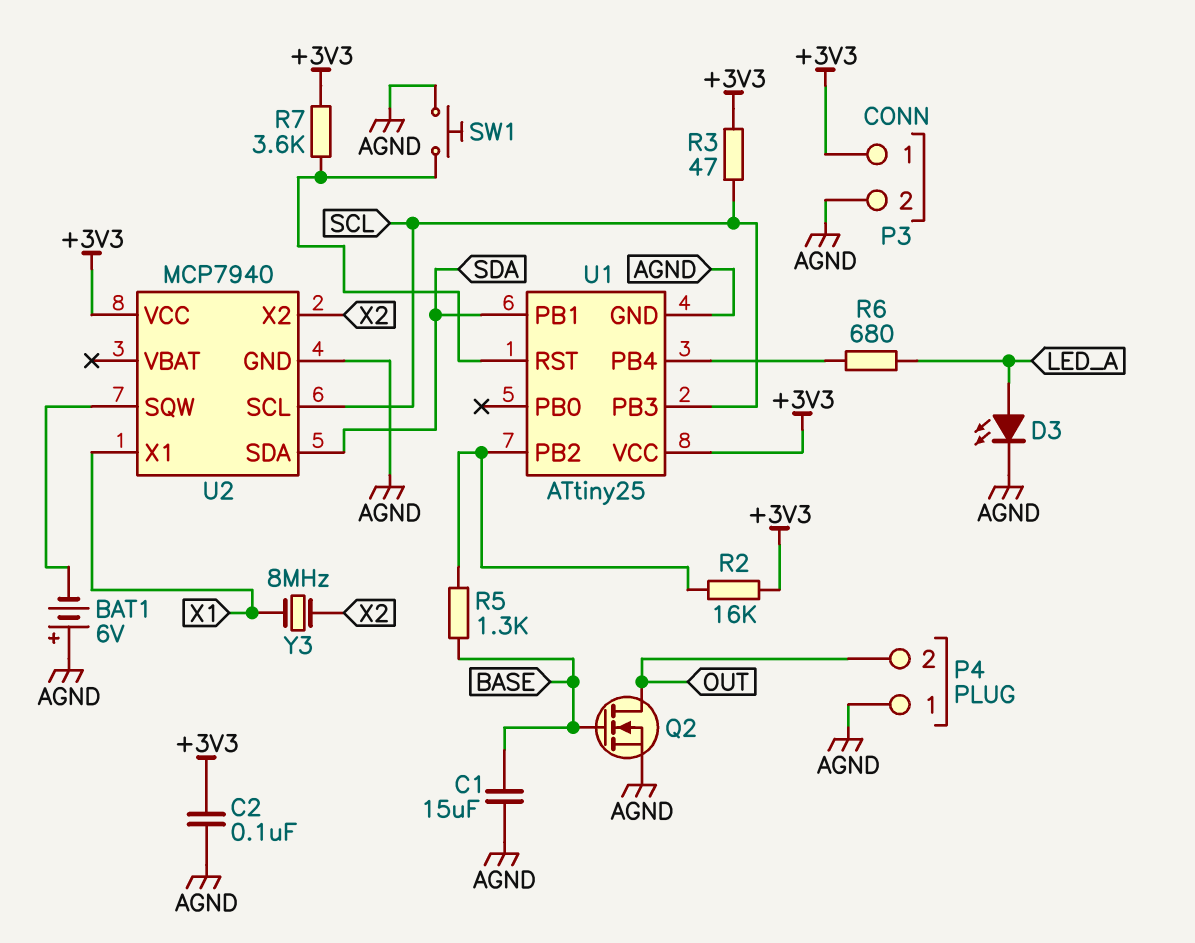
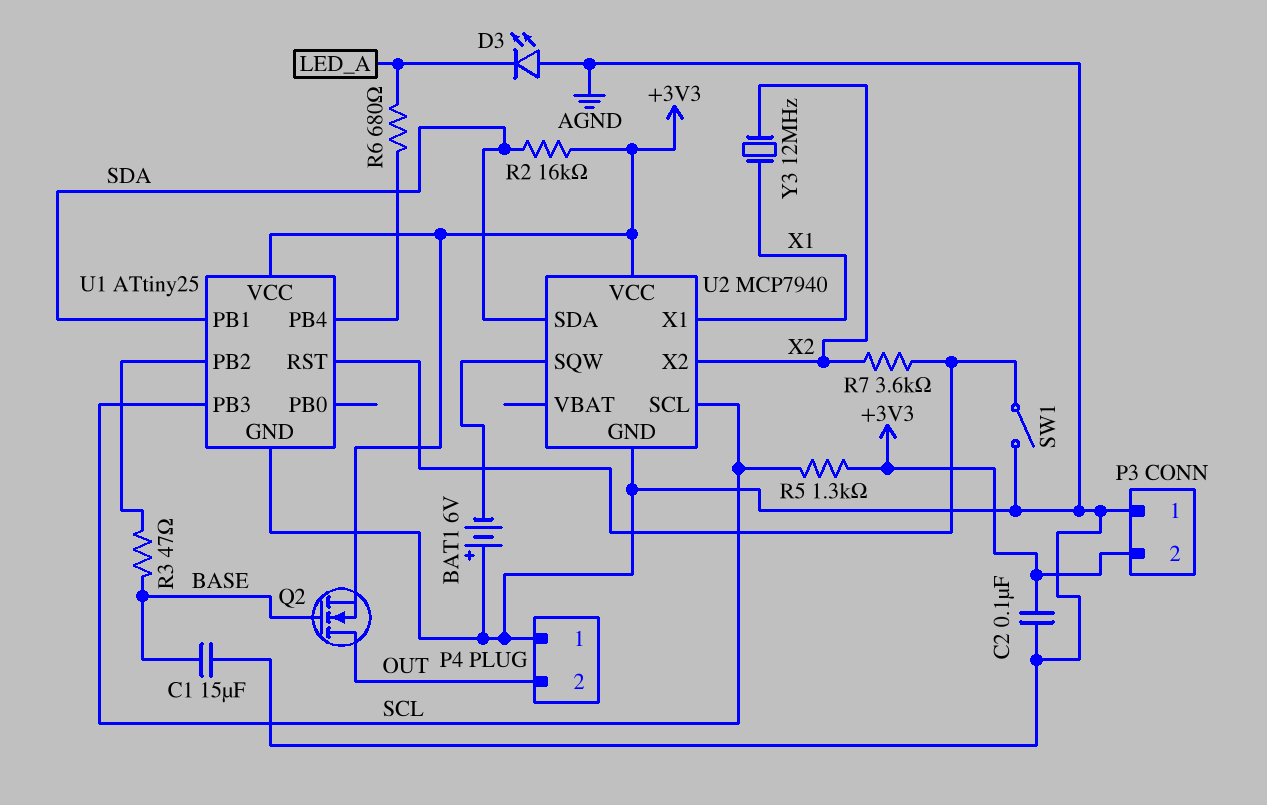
D3: LED (A LED_A, K AGND) -> LED (A AGND, K LED_A)
P3 pin 1: +3V3 -> AGND
P3 pin 2: AGND -> +3V3
Q2: NMOS (G BASE, D OUT, S AGND) -> NMOS (G BASE, D OUT, S +3V3)
R2: 16k (+3V3, U1/PB2) -> 16k (+3V3, SDA)
R3: 47 (+3V3, SCL) -> 47 (BASE, U1/PB2)
R5: 1.3k (BASE, U1/PB2) -> 1.3k (+3V3, SCL)
R7: 3.6k (+3V3, U1/RST) -> 3.6k (U1/RST, X2)
SW1: button (AGND, U1/RST) -> switch (AGND, U1/RST)
Y3: 8MHz (X1, X2) -> 12MHz (X1, X2)

